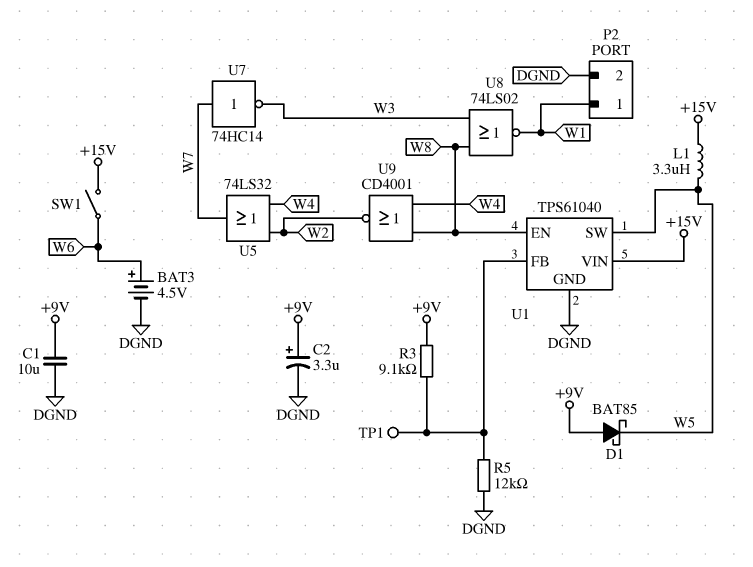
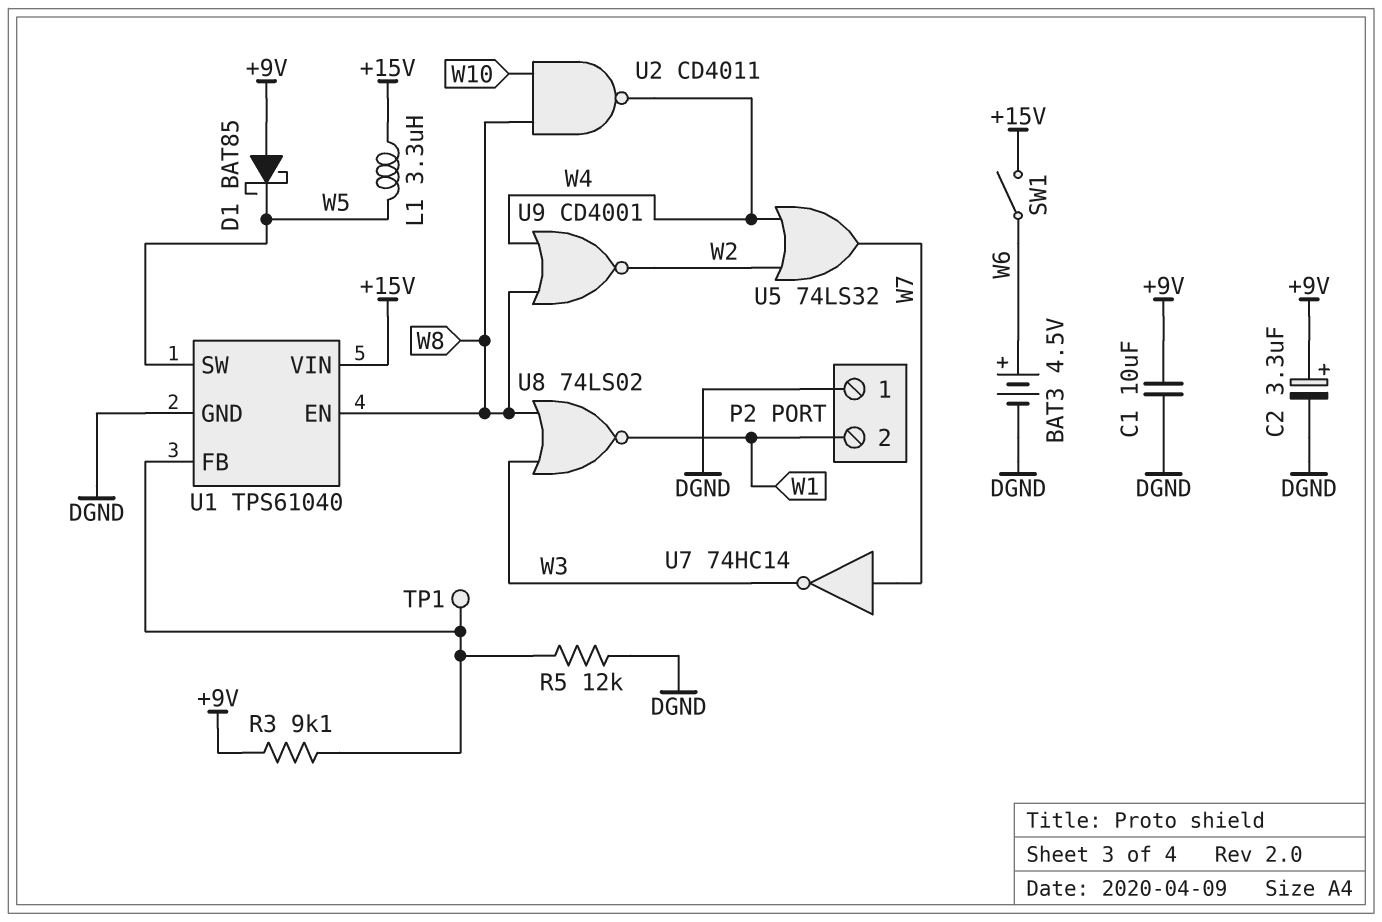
P2 pin 1: W1 -> DGND
P2 pin 2: DGND -> W1
U2: none -> NAND CD4011 (in W8, in W10, out W4)

